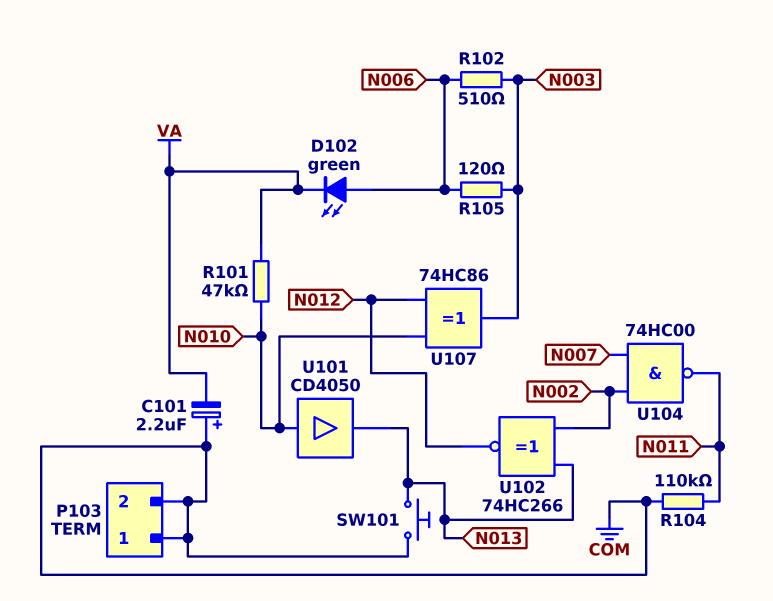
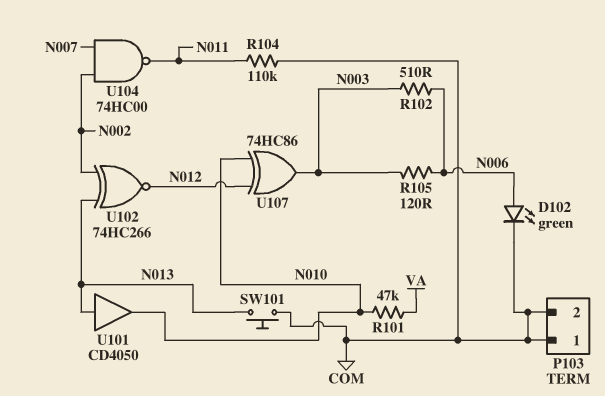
C101: 2.2uF (plus COM, minus VA) -> none
D102: LED green (A N006, K VA) -> LED green (A N006, K COM)
U101: buffer CD4050 (in N010, out N013) -> buffer CD4050 (in N013, out N010)

